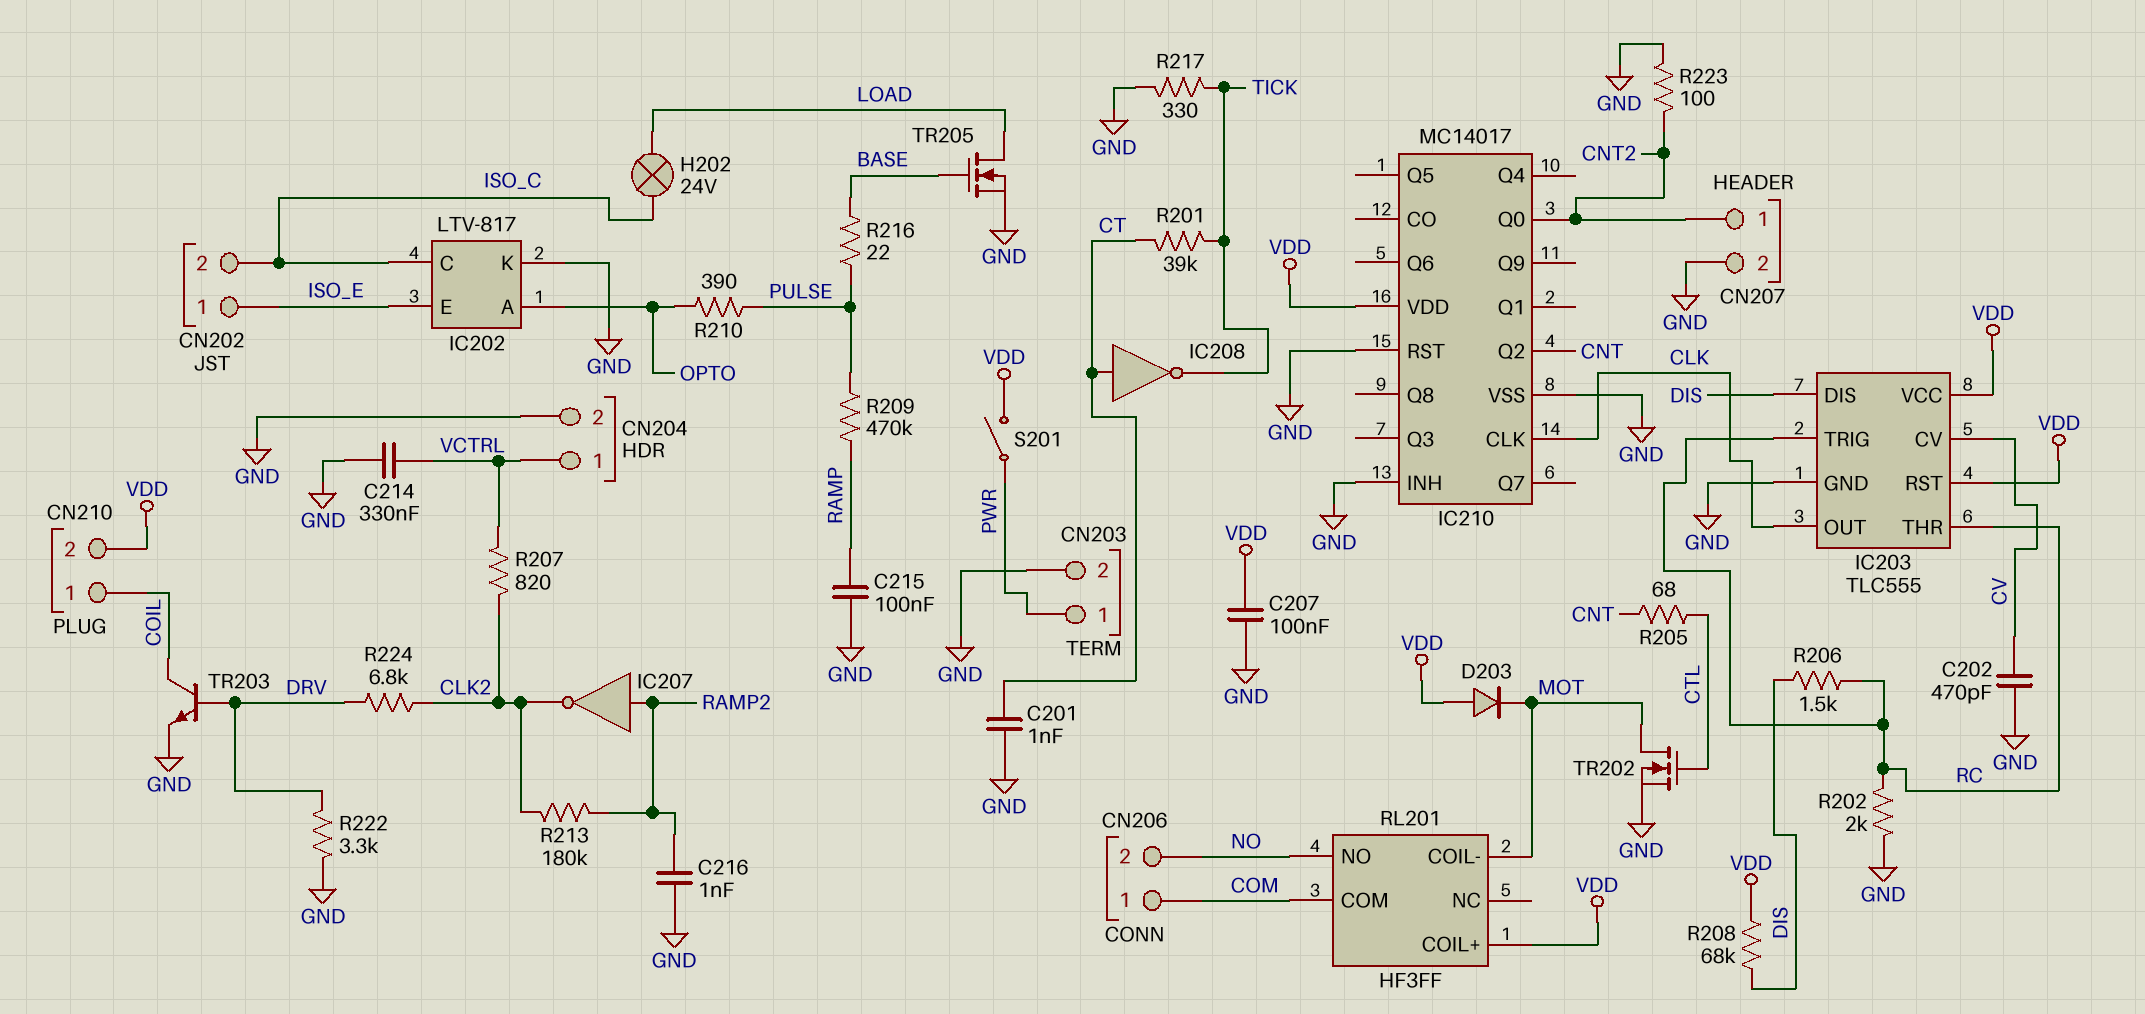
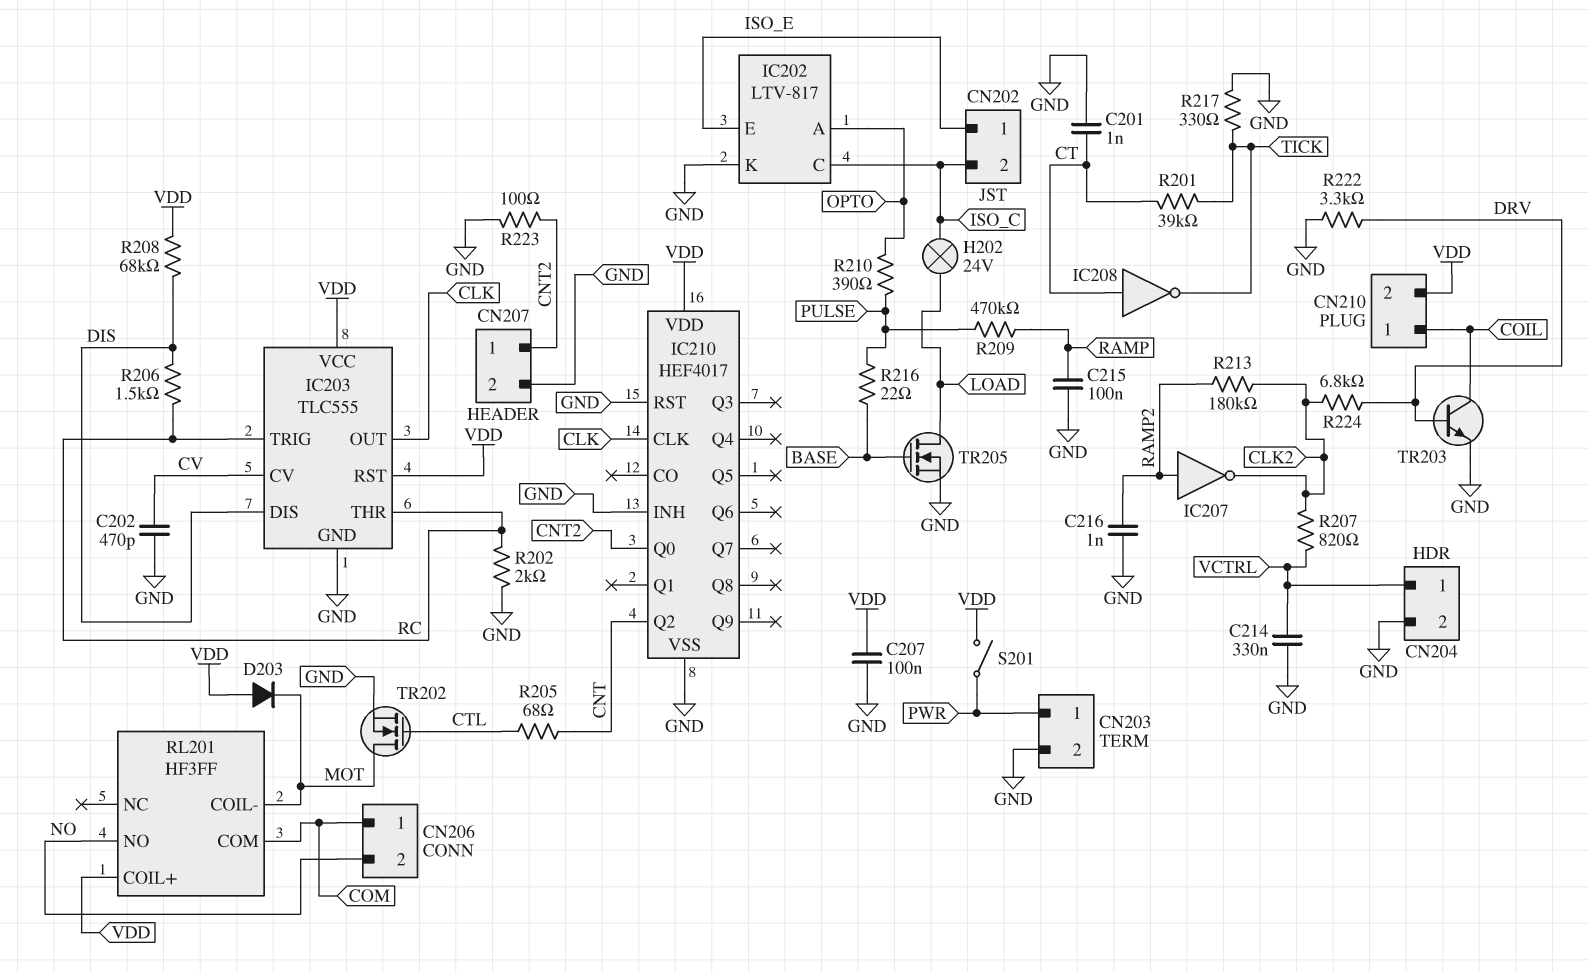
IC210: MC14017 -> HEF4017

